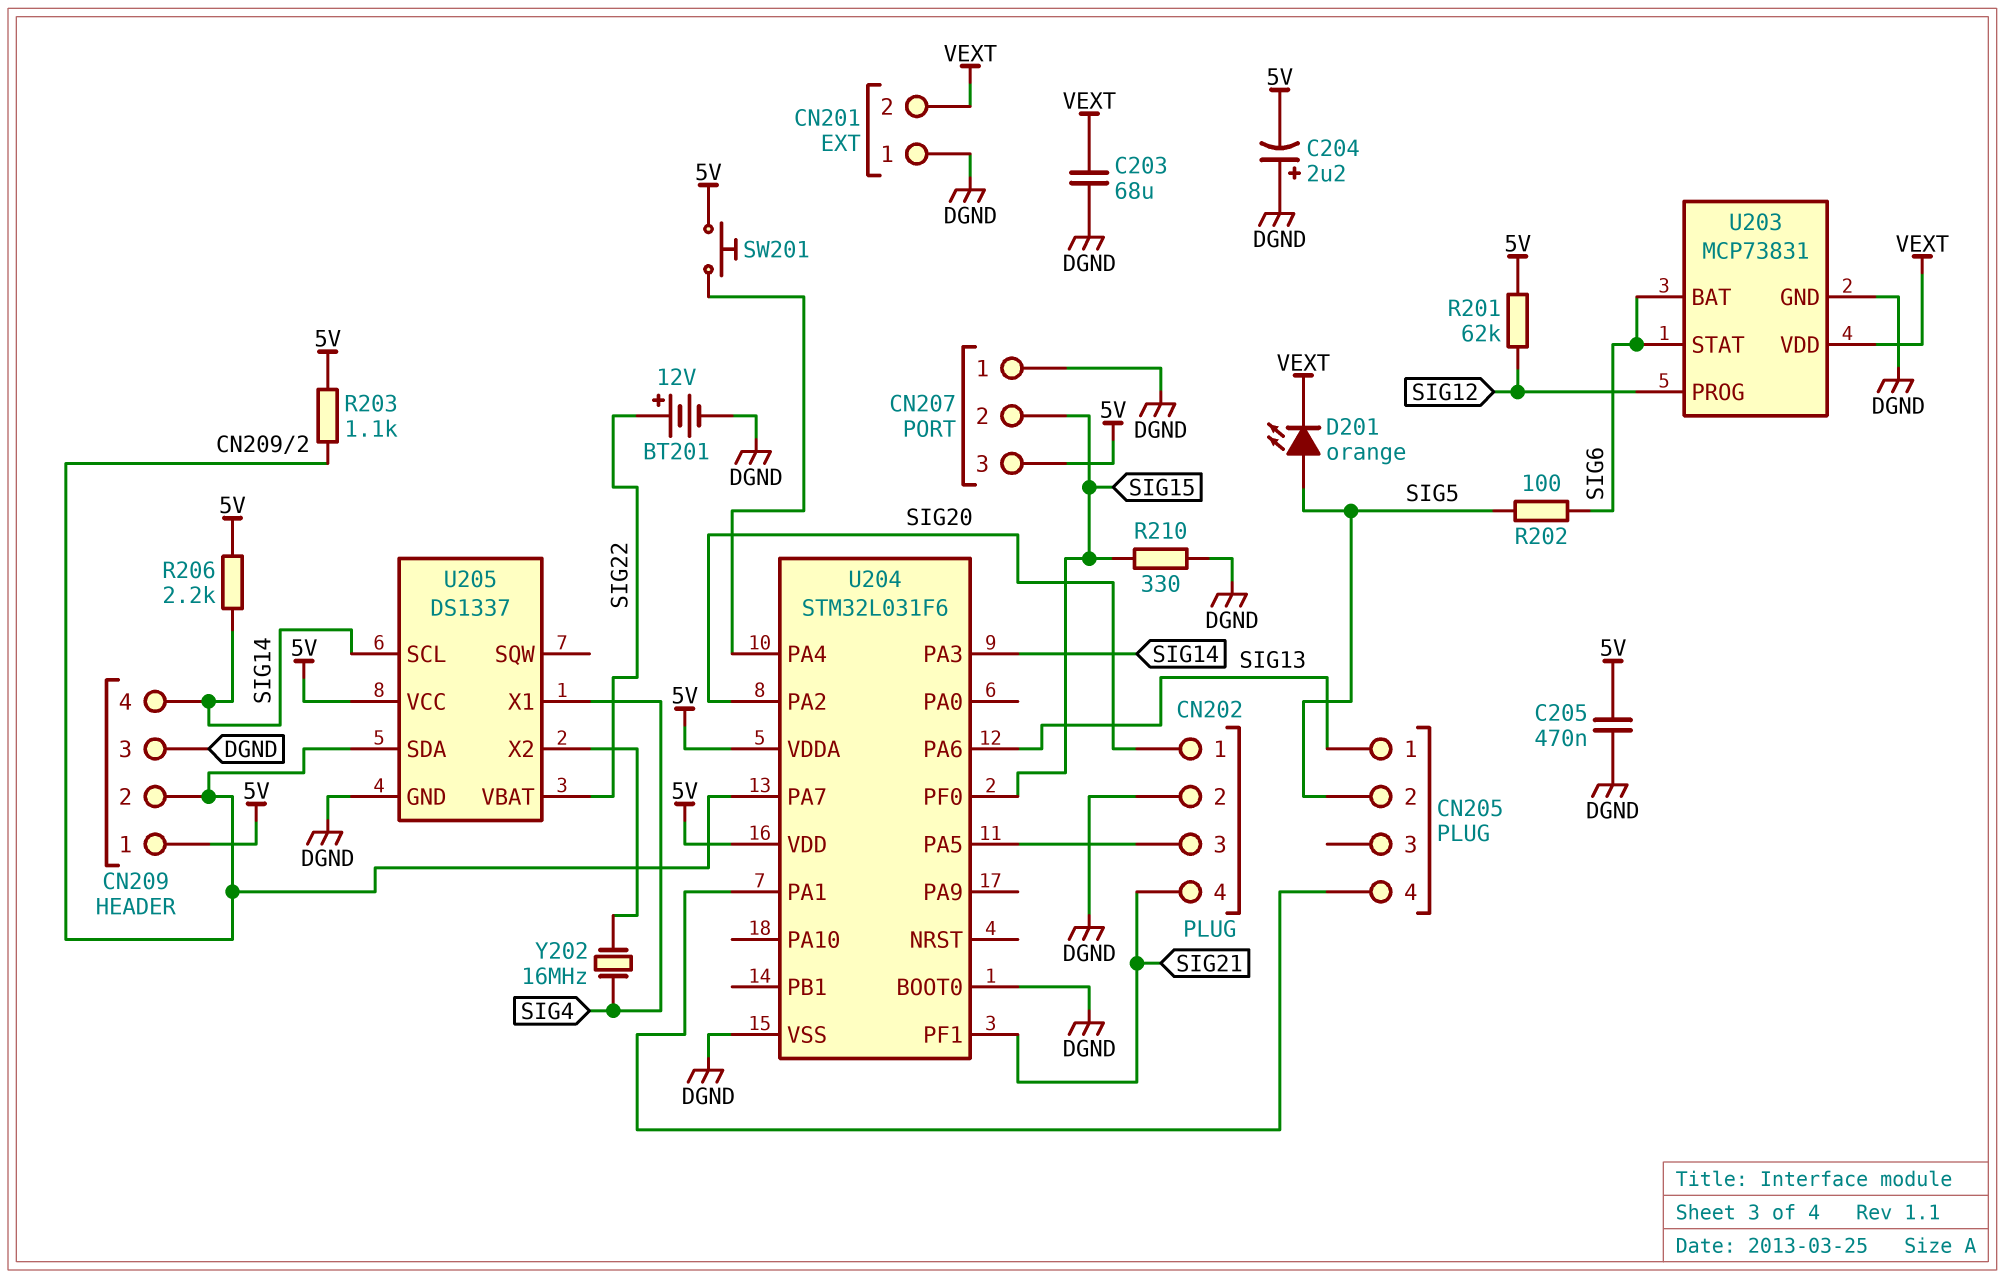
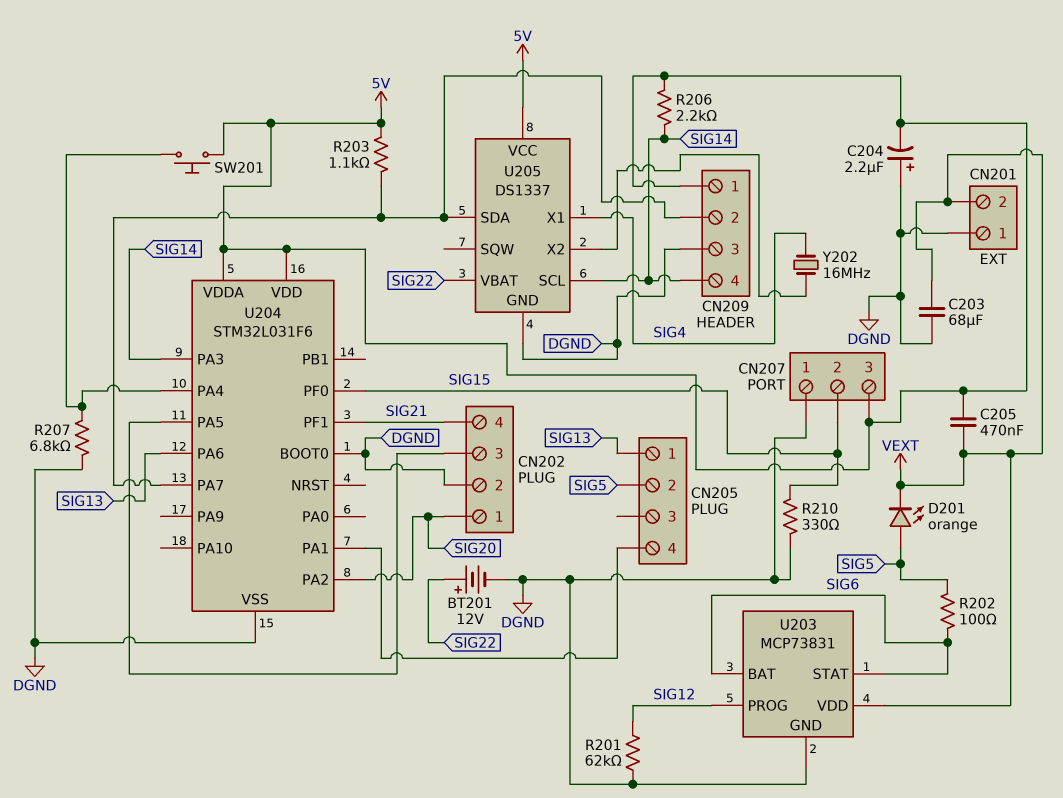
C205: 470nF (5V, DGND) -> 470nF (5V, VEXT)
R201: 62k (5V, SIG12) -> 62k (DGND, SIG12)
R207: none -> 6.8k (DGND, U204/PA4)

